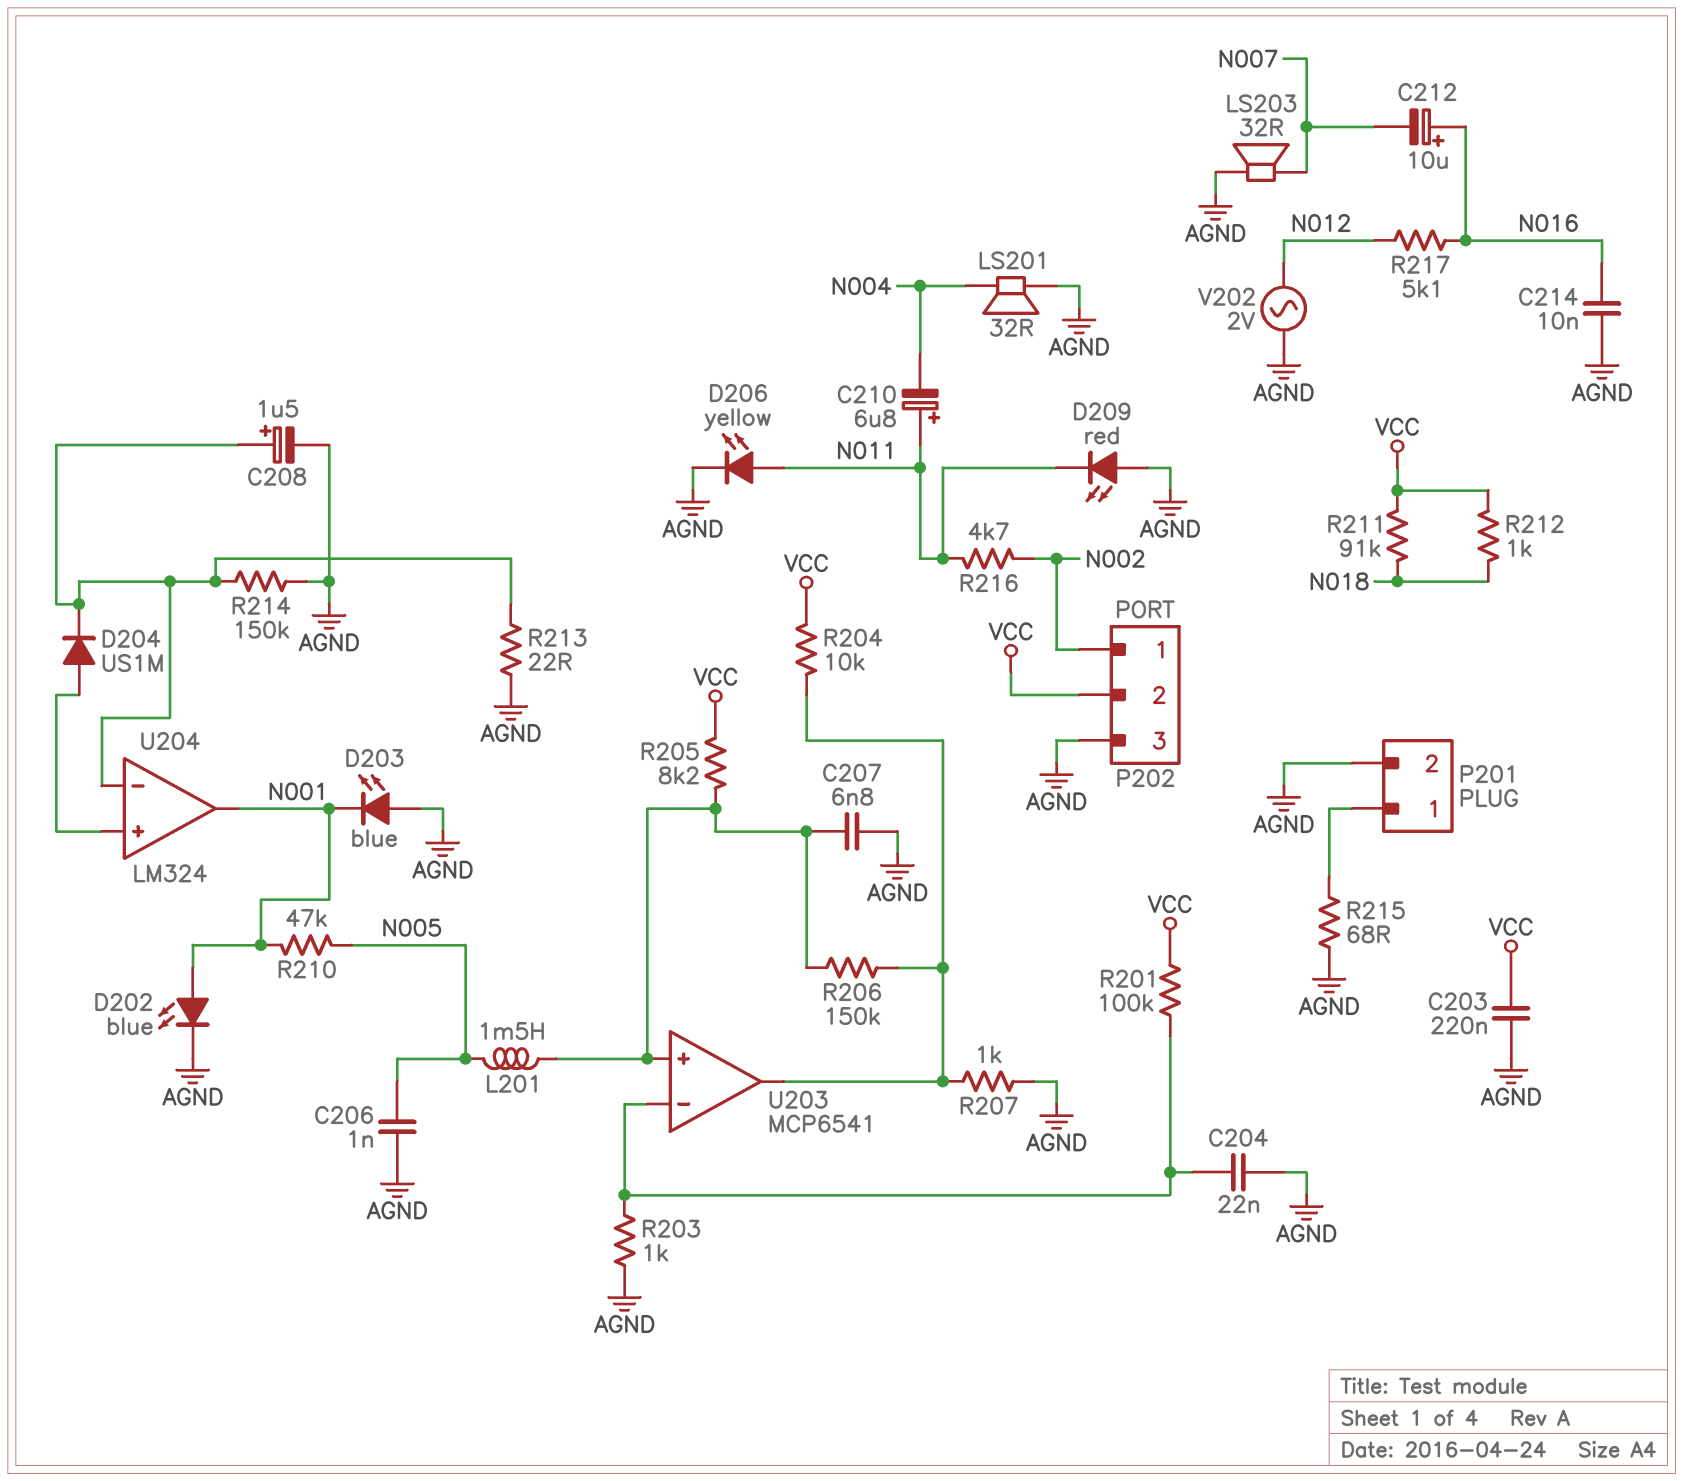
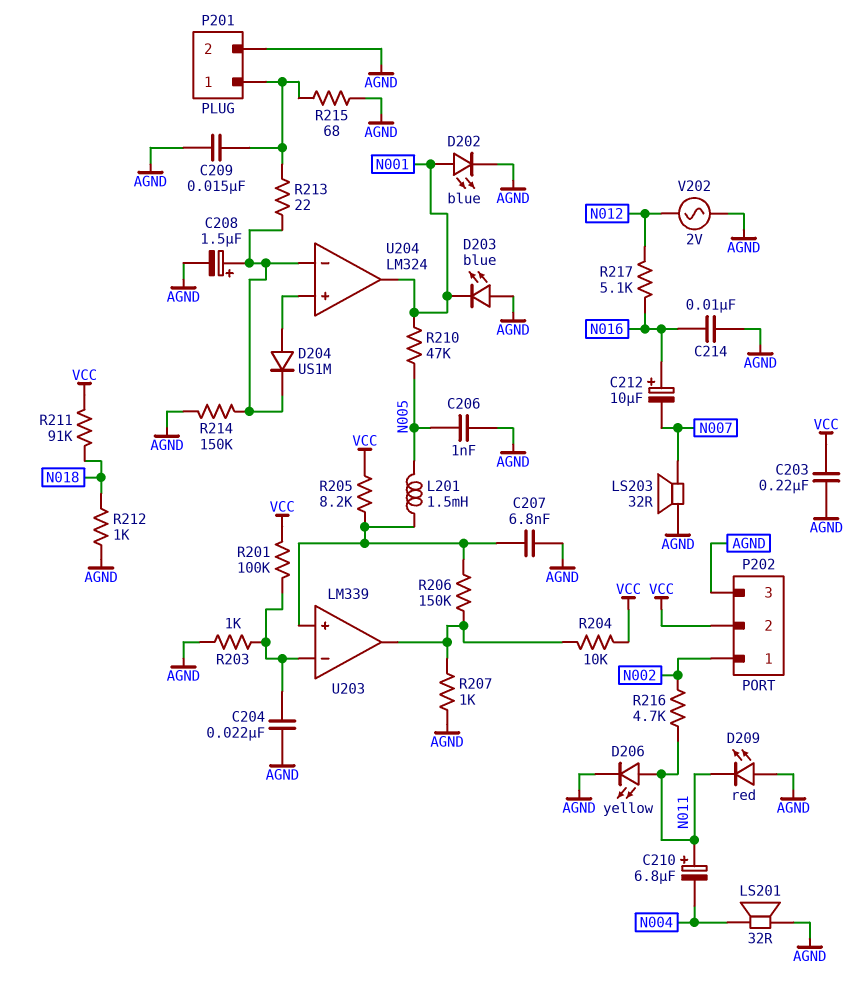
C209: none -> 15nF (AGND, P201/1)
R212: 1k (N018, VCC) -> 1k (AGND, N018)
R213: 22 (AGND, U204/in-) -> 22 (P201/1, U204/in-)
U203: MCP6541 -> LM339

